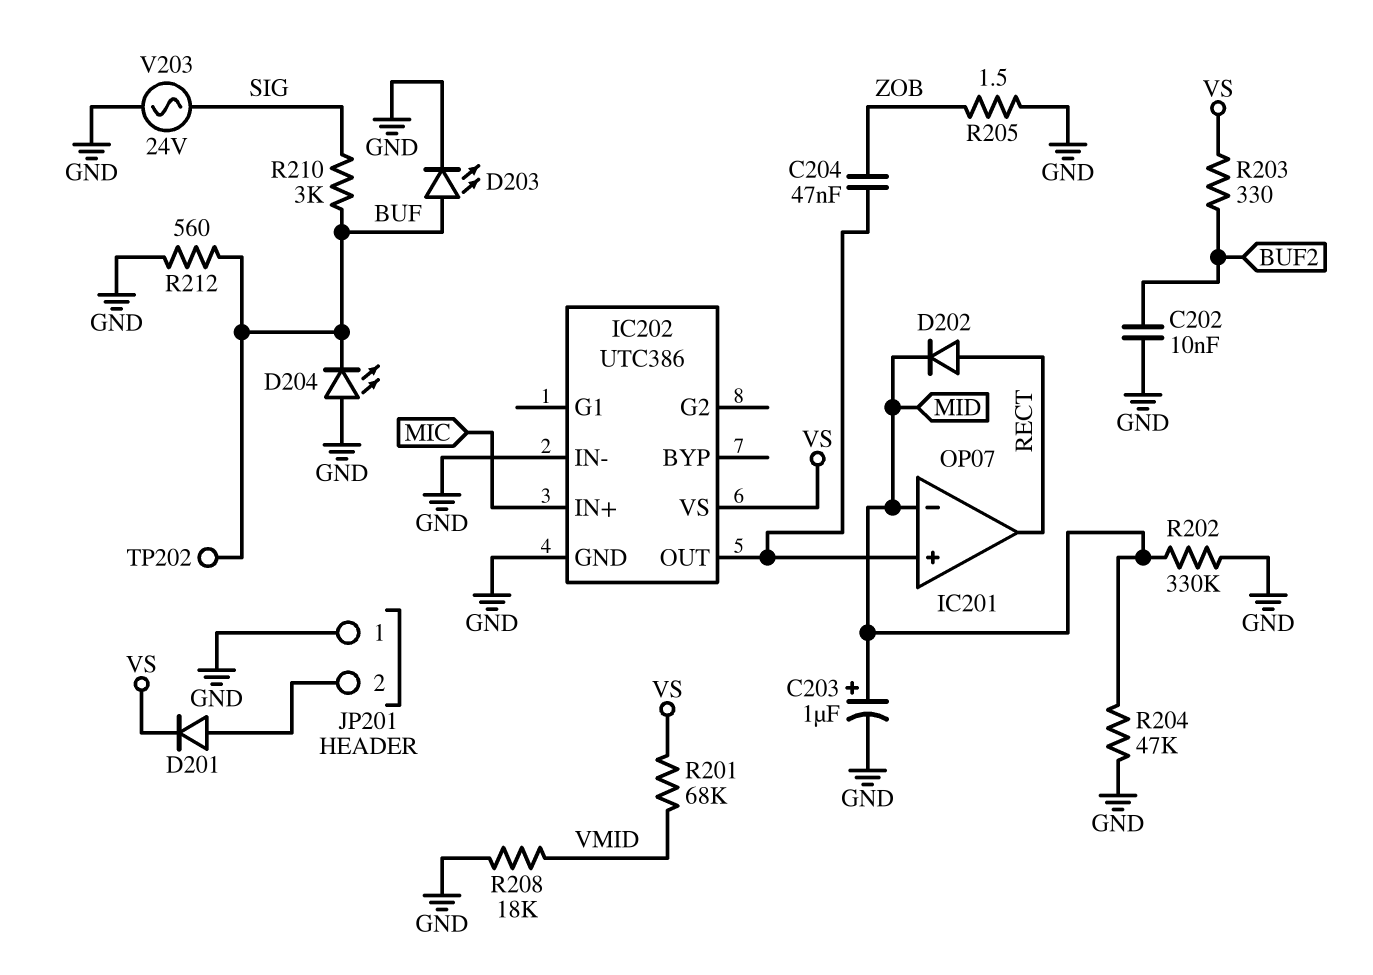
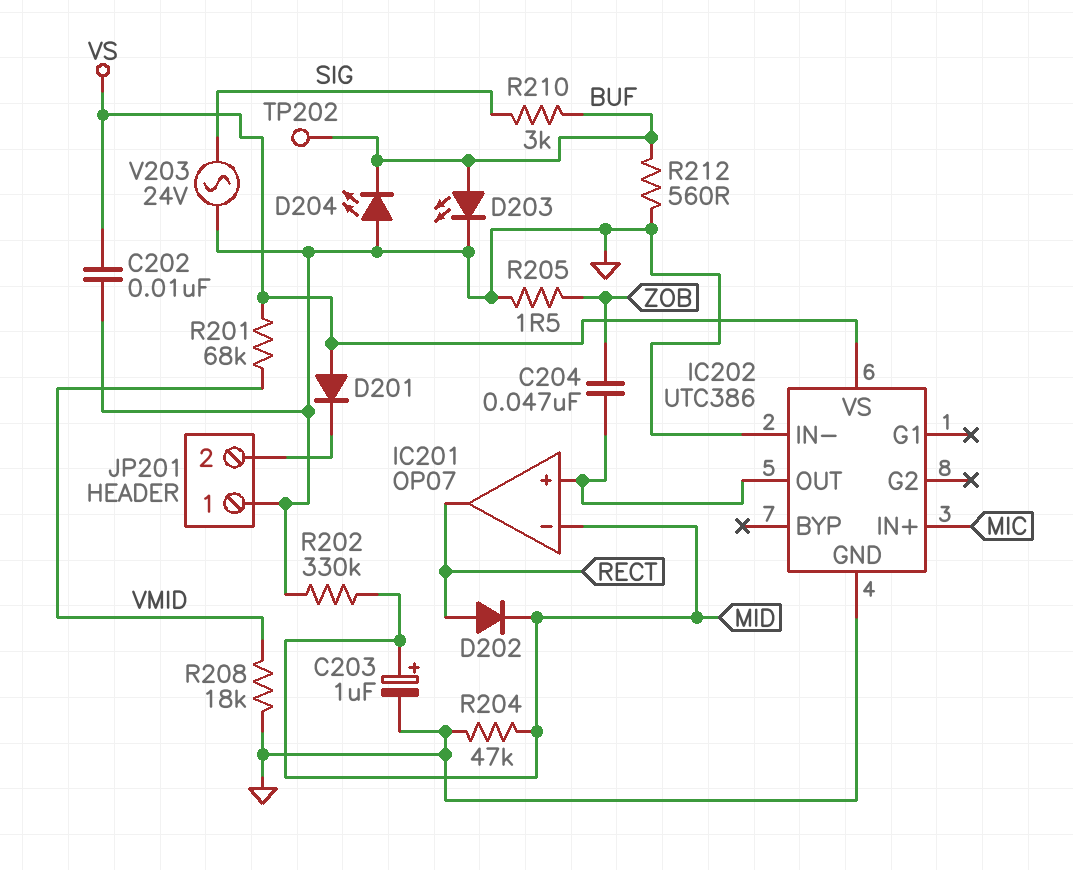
C202: 10nF (BUF2, GND) -> 10nF (GND, VS)
D201: diode (A JP201/2, K VS) -> diode (A VS, K JP201/2)
R203: 330 (BUF2, VS) -> none

